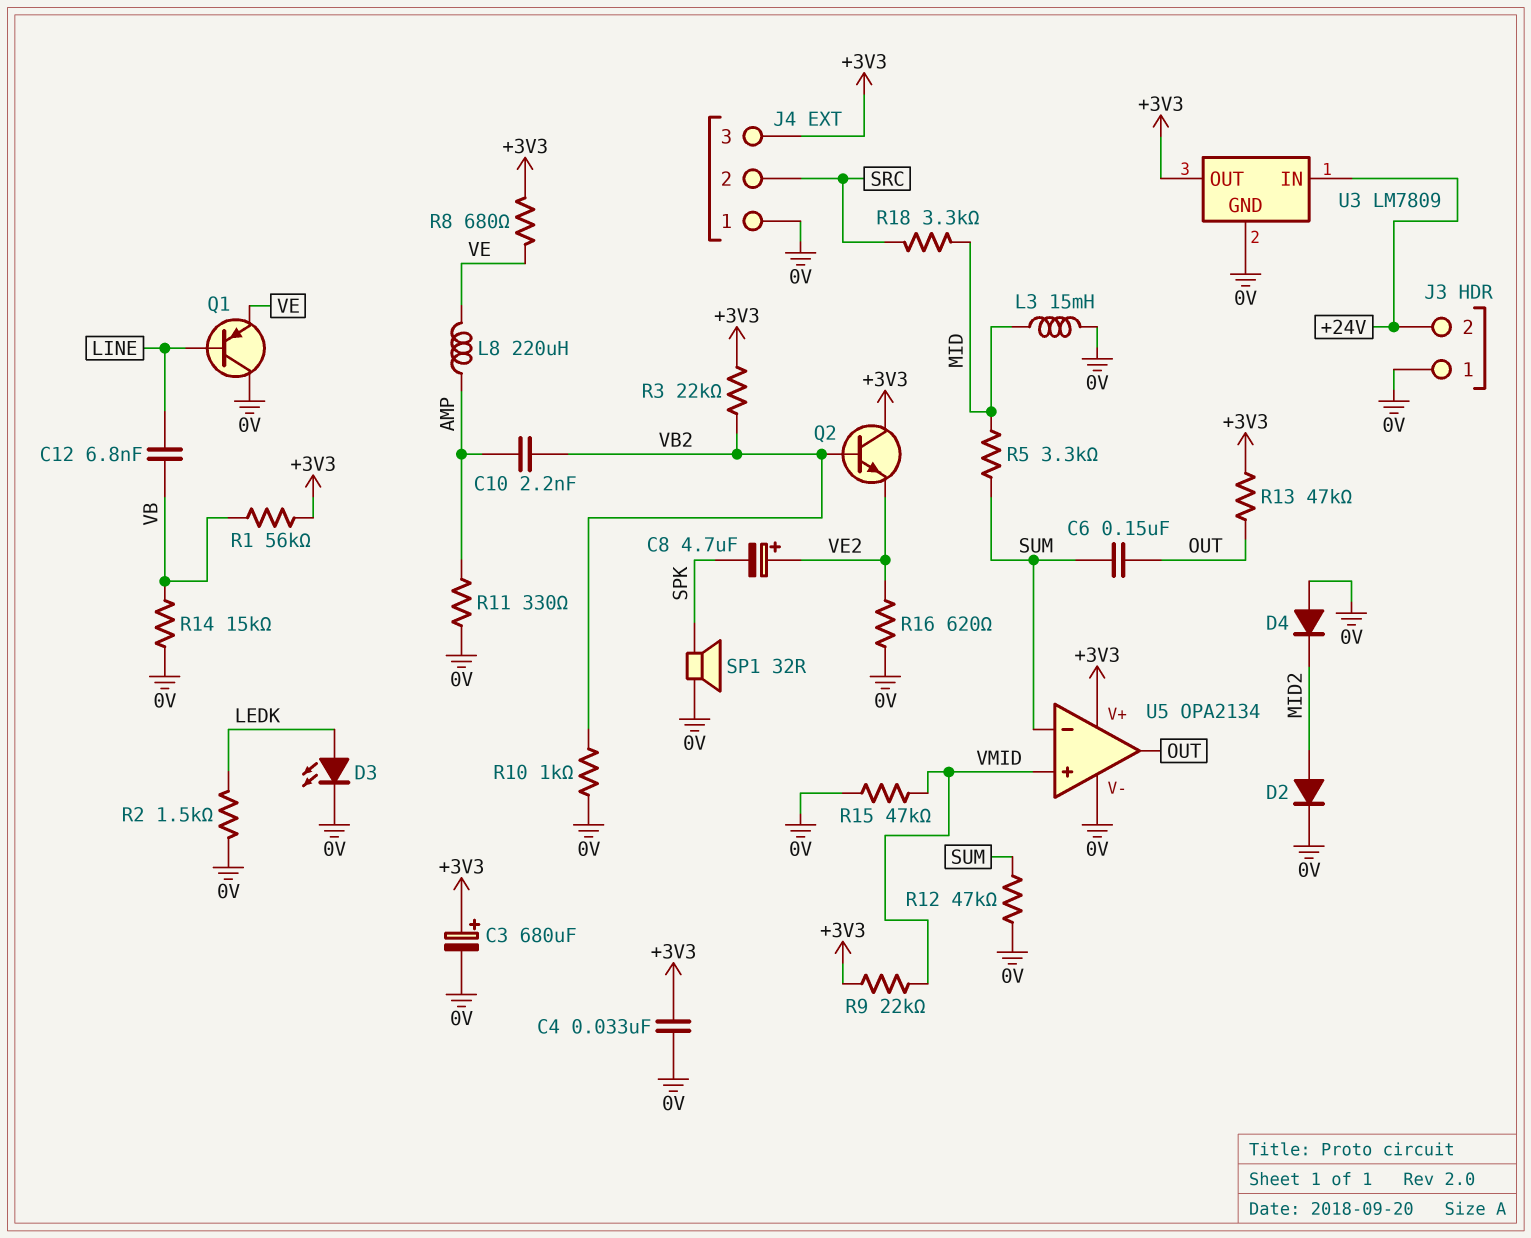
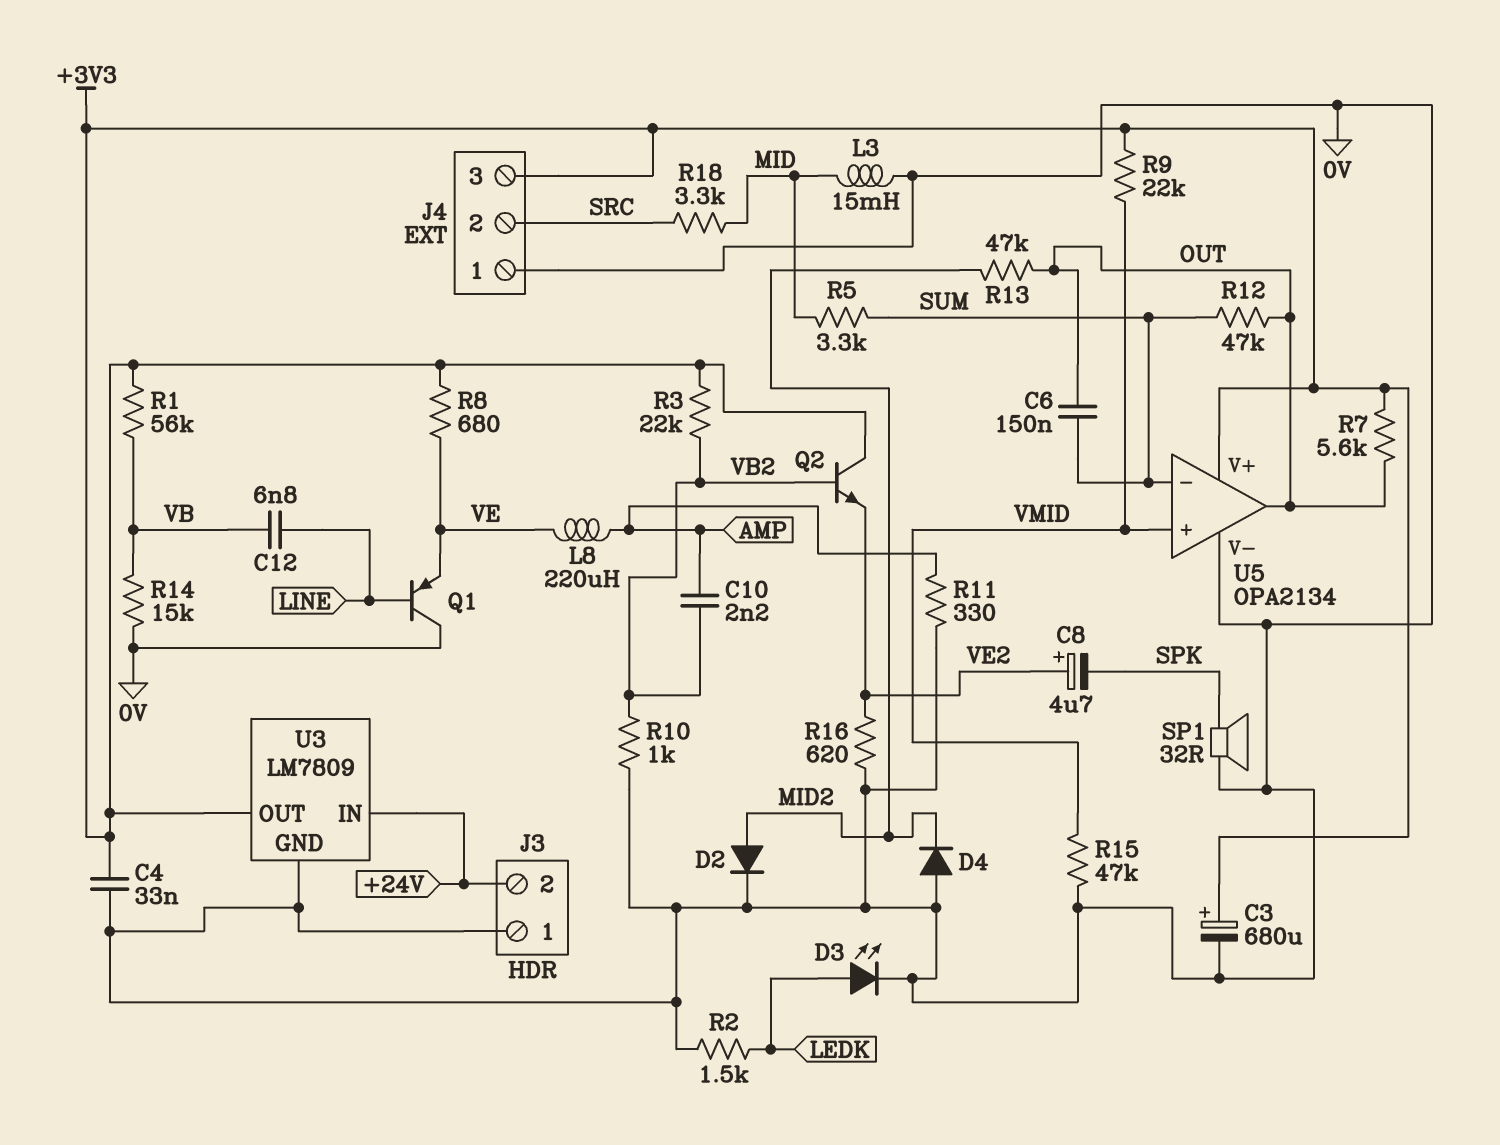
R7: none -> 5.6k (+3V3, OUT)
R12: 47k (0V, SUM) -> 47k (OUT, SUM)
R13: 47k (+3V3, OUT) -> 47k (MID2, OUT)

